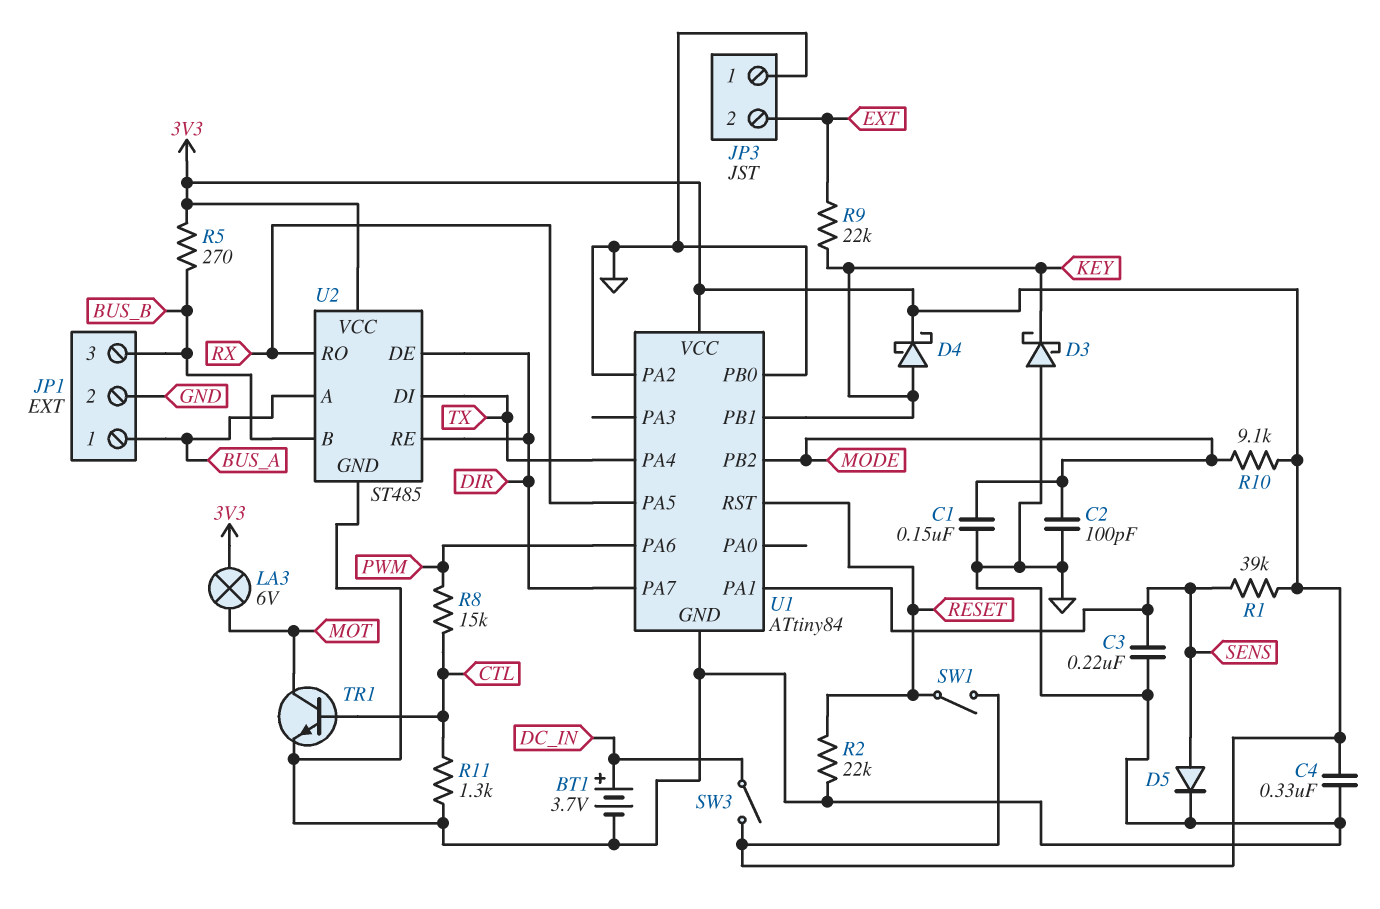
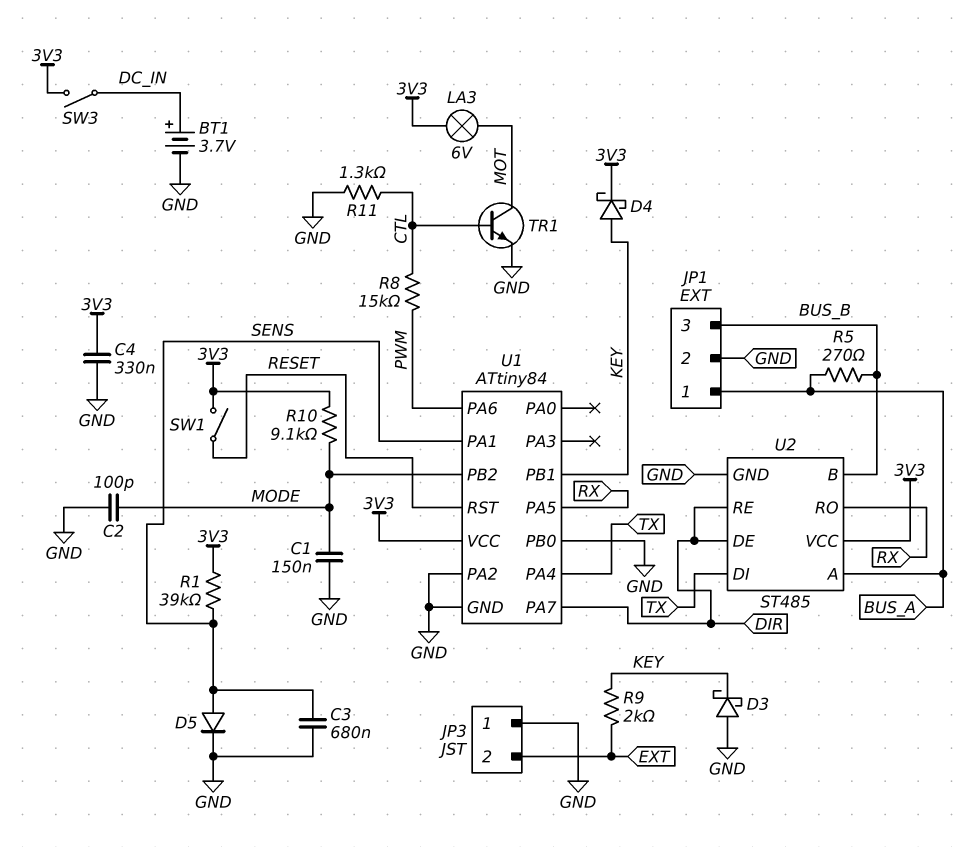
C3: 220nF (GND, SENS) -> 680nF (GND, SENS)
R2: 22k (GND, RESET) -> none
R5: 270 (3V3, BUS_B) -> 270 (BUS_A, BUS_B)
R9: 22k (EXT, KEY) -> 2k (EXT, KEY)

